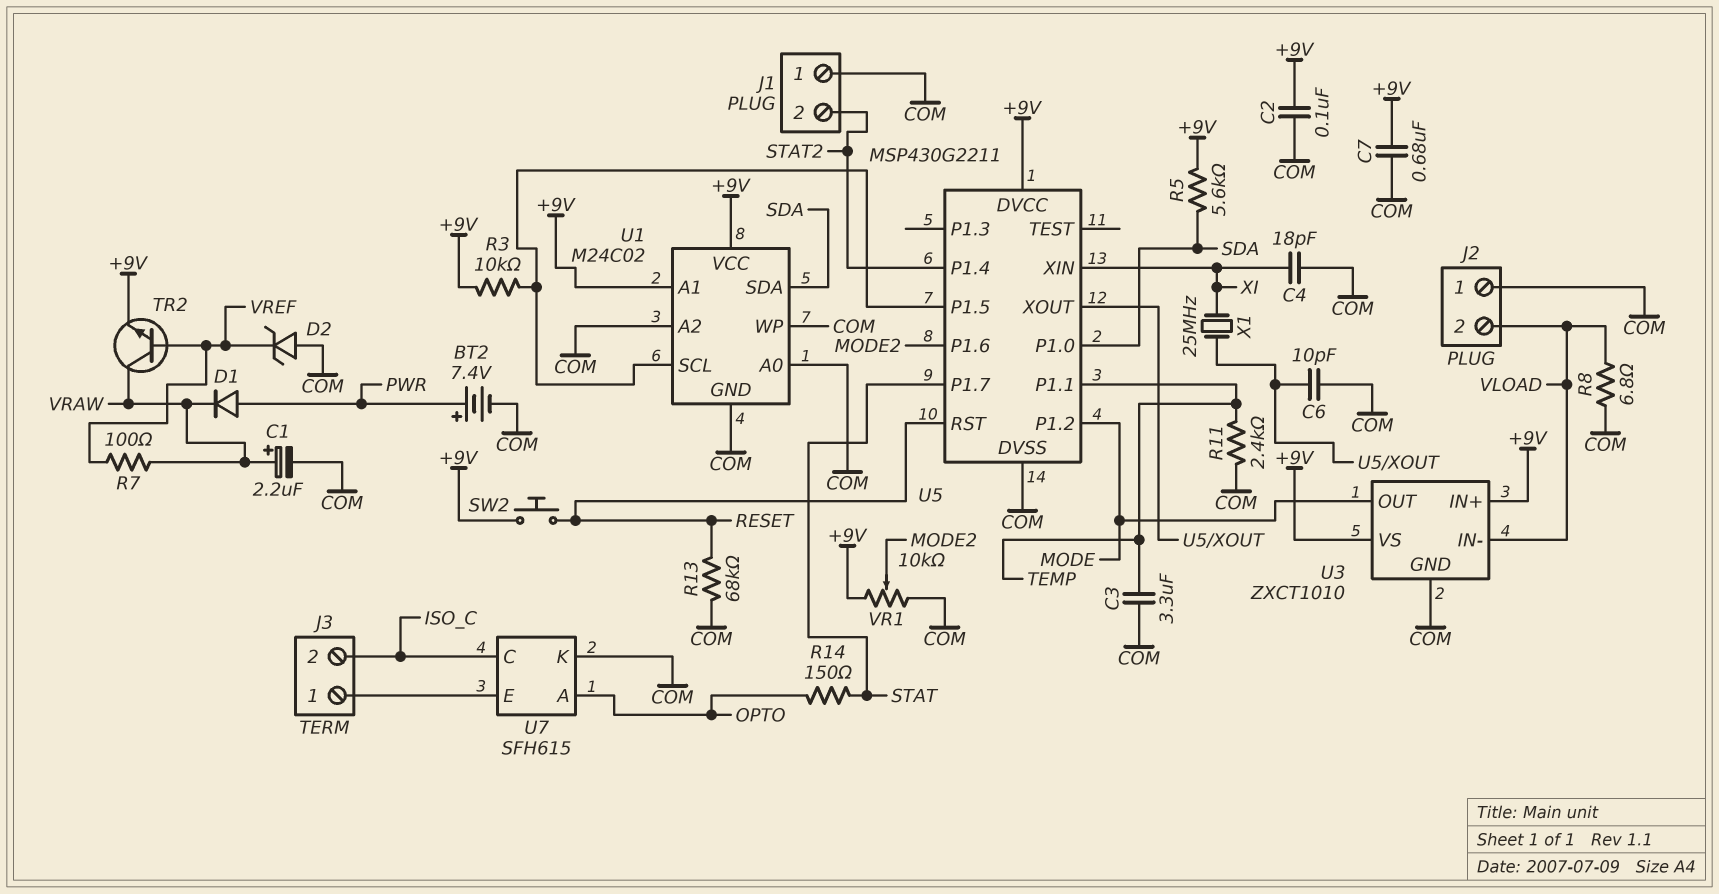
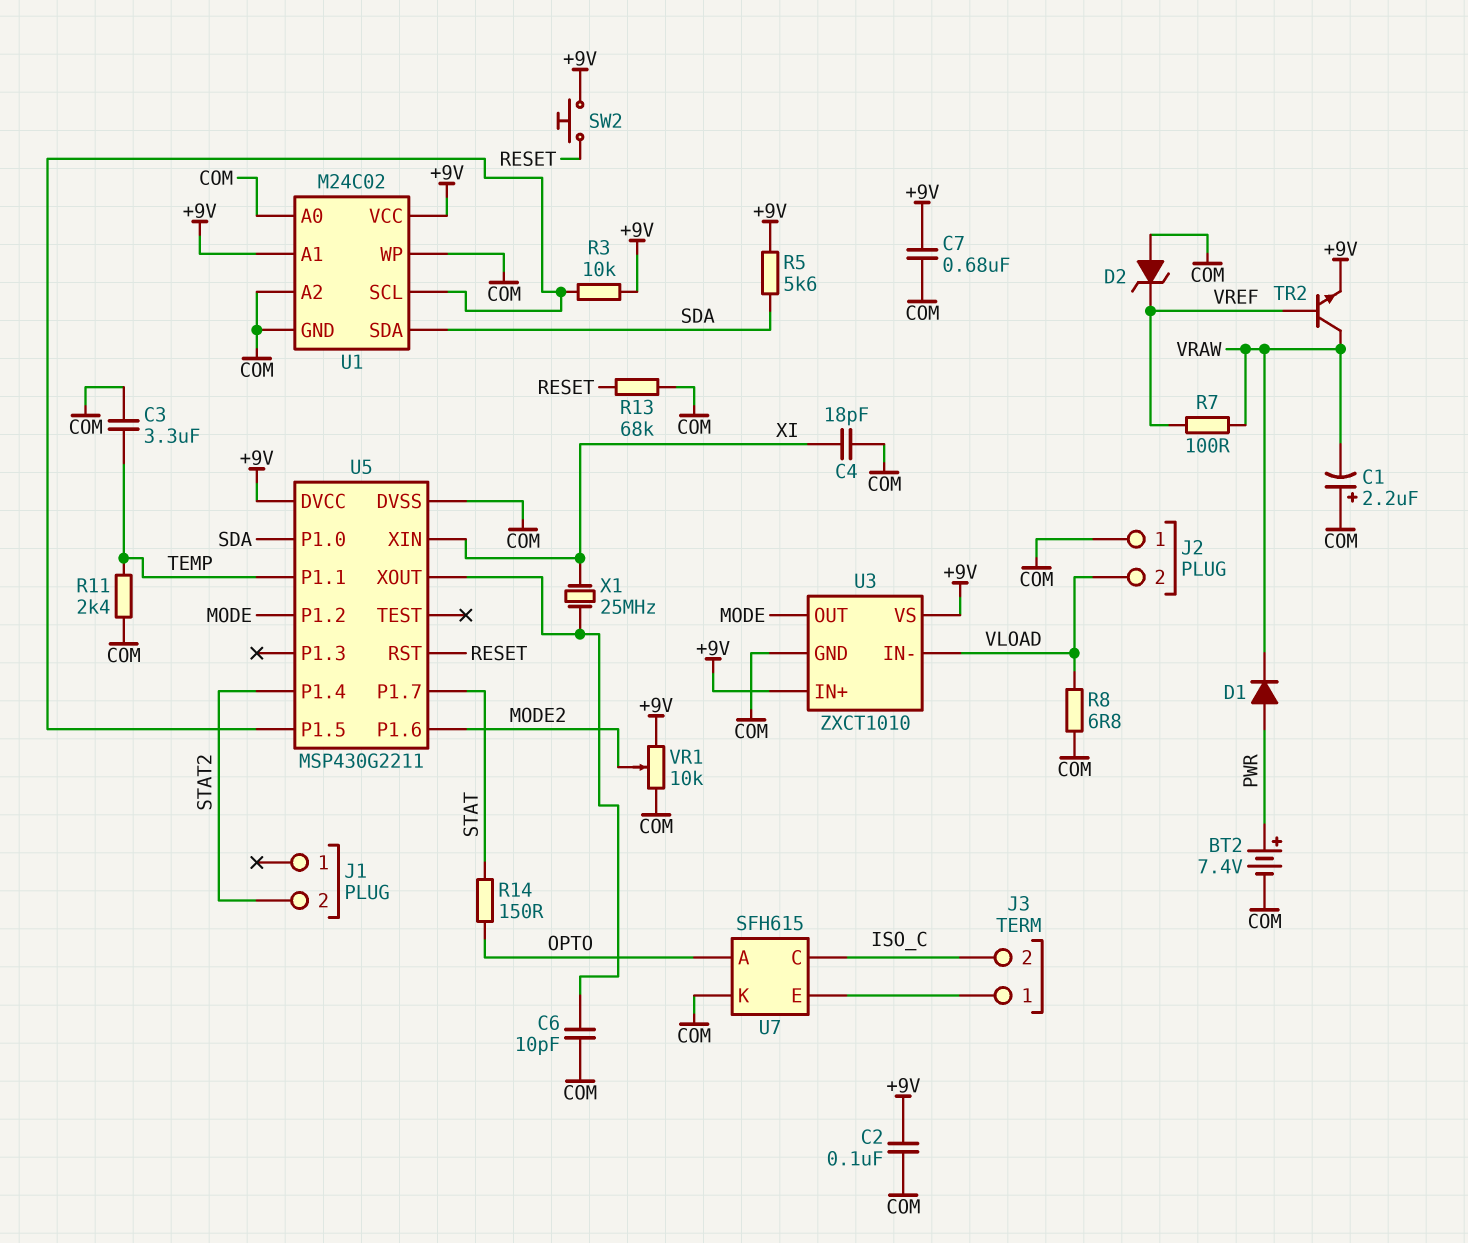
C1: 2.2uF (plus VRAW, minus COM) -> 2.2uF (plus COM, minus VRAW)
J1 pin 1: COM -> none

